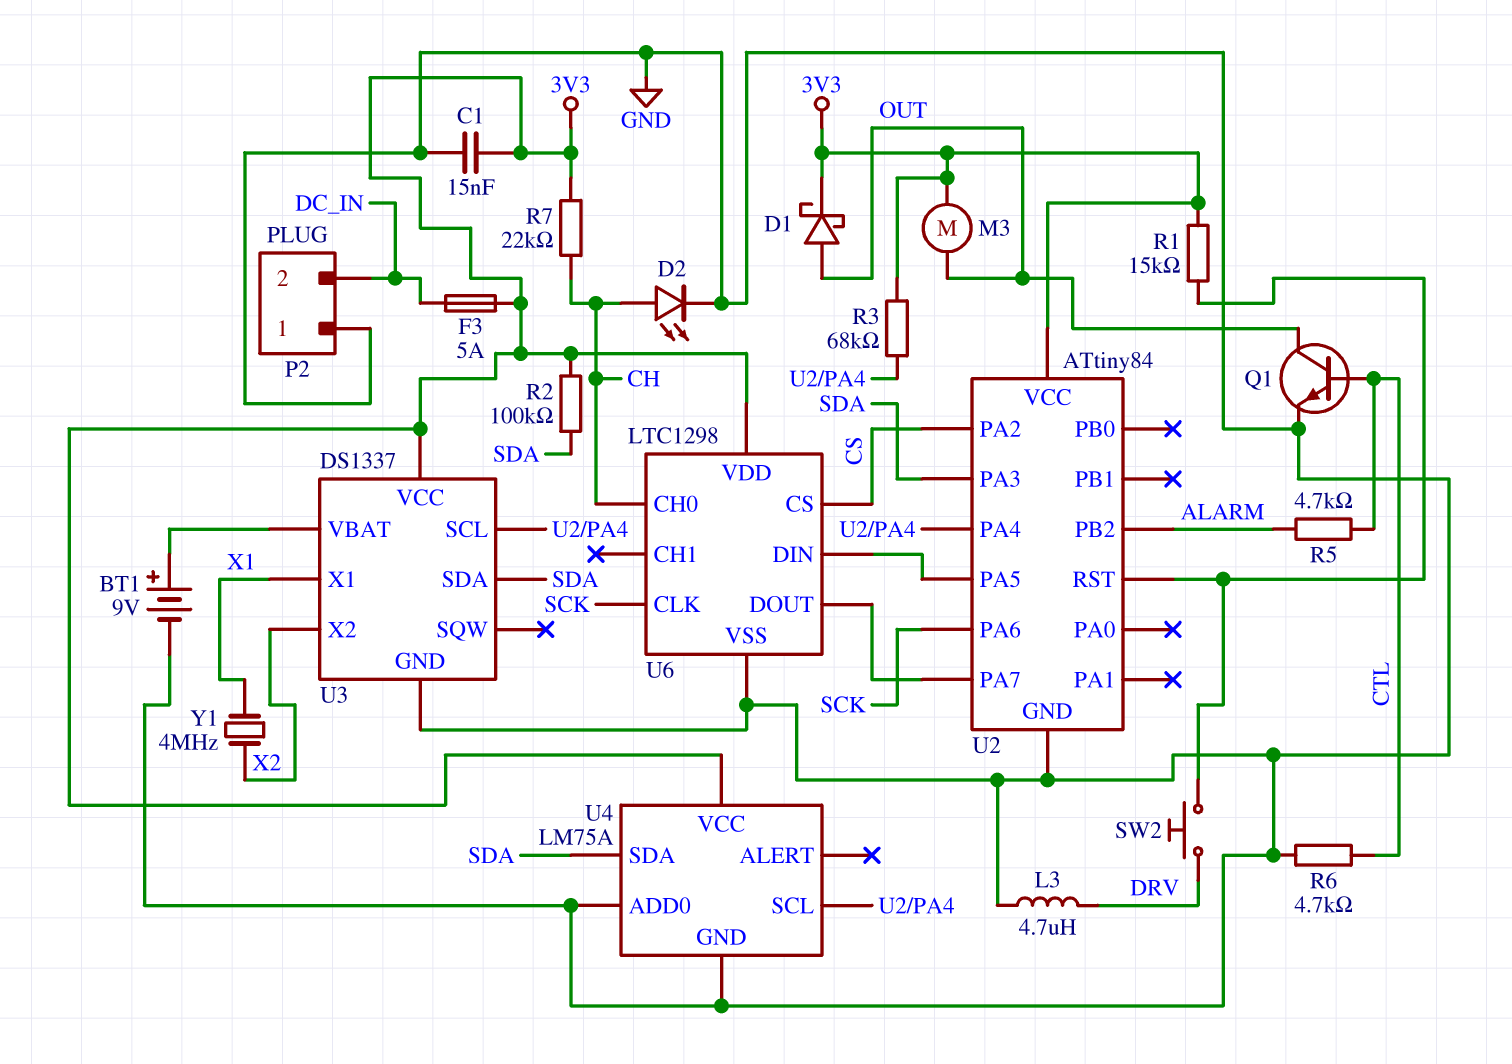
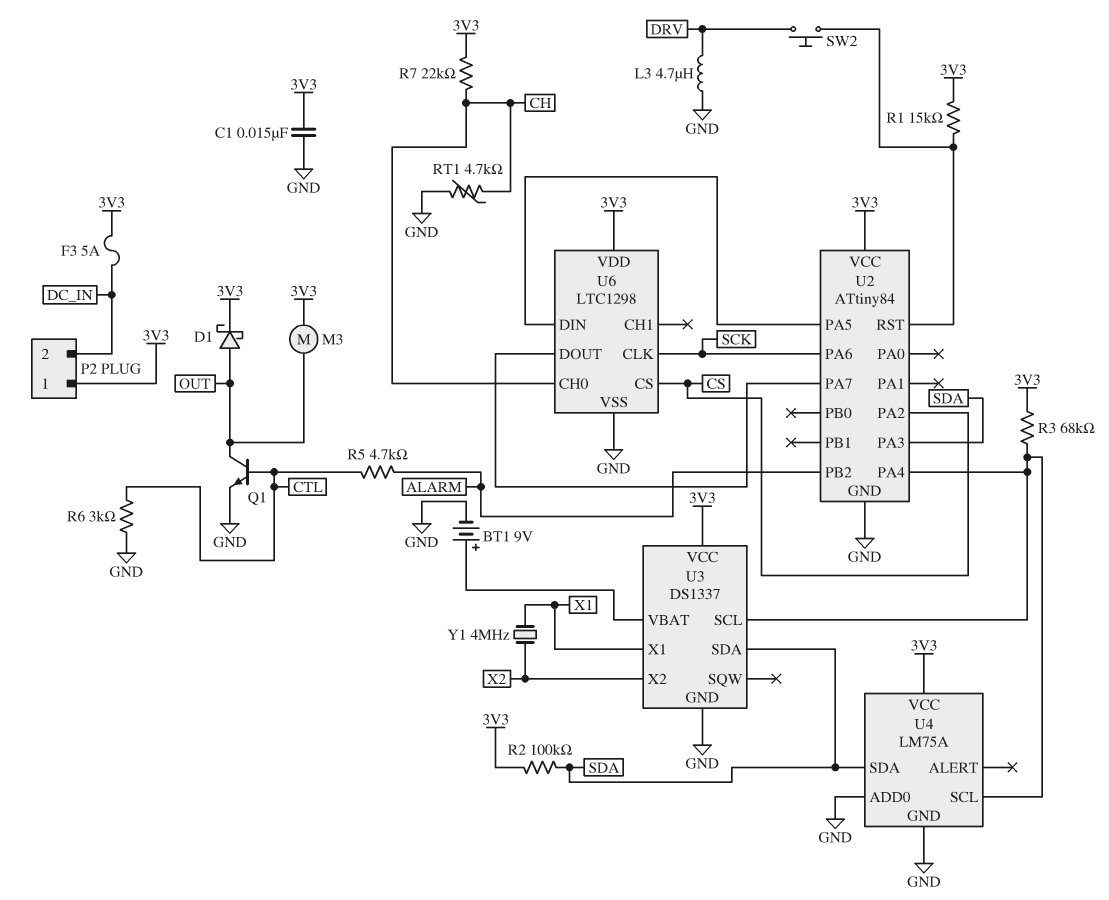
D2: LED (A CH, K GND) -> none
P2 pin 1: GND -> 3V3
R6: 4.7k (CTL, GND) -> 3k (CTL, GND)
RT1: none -> 4.7k (CH, GND)

